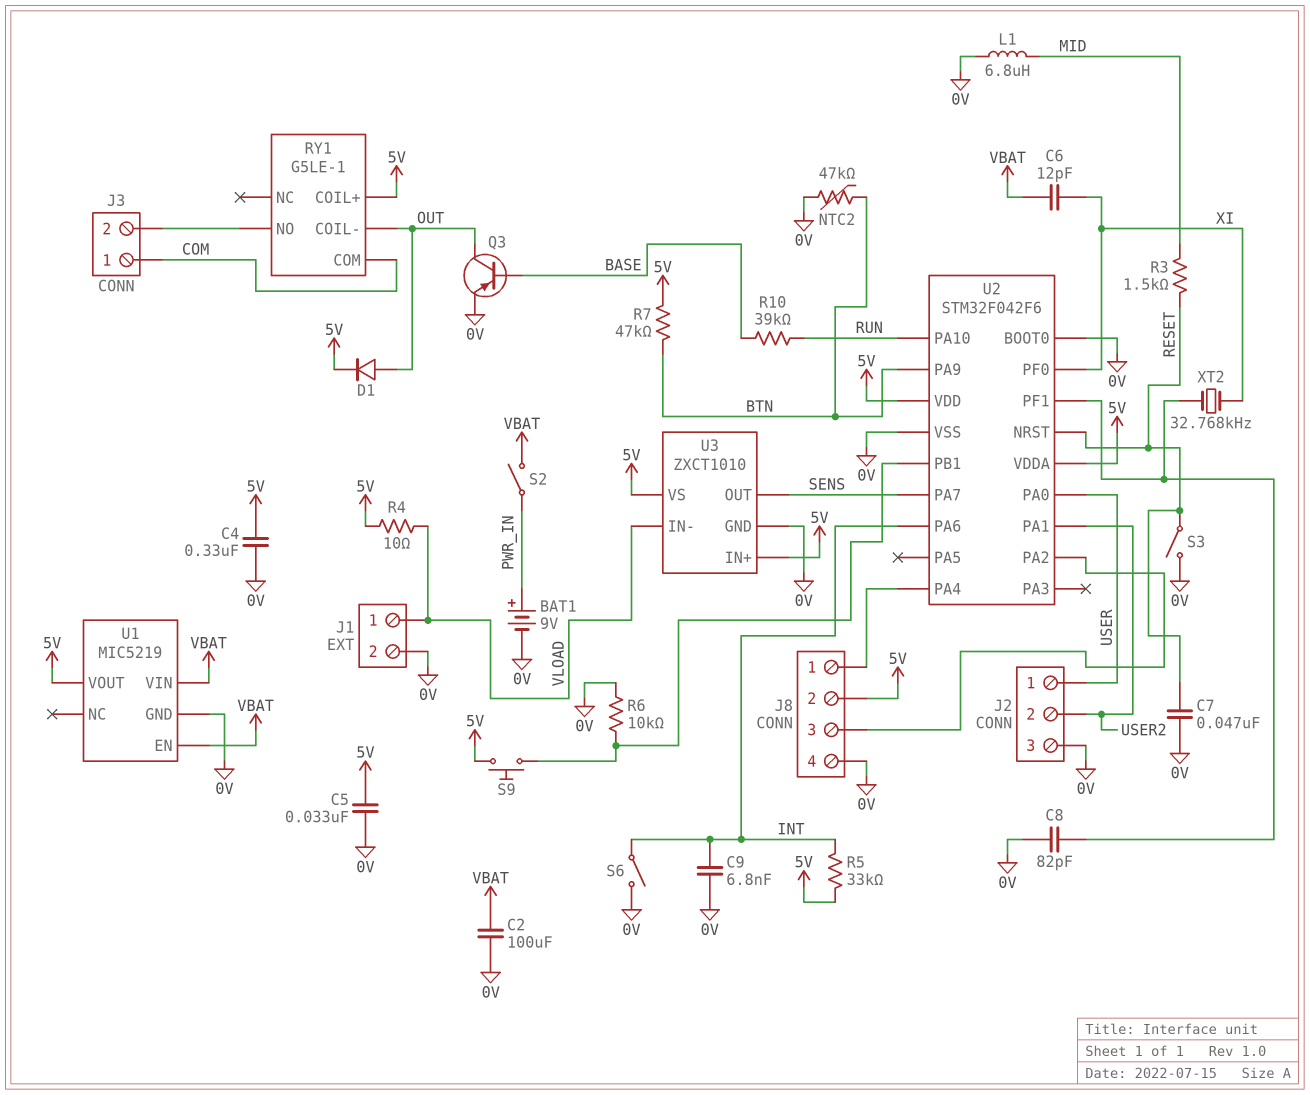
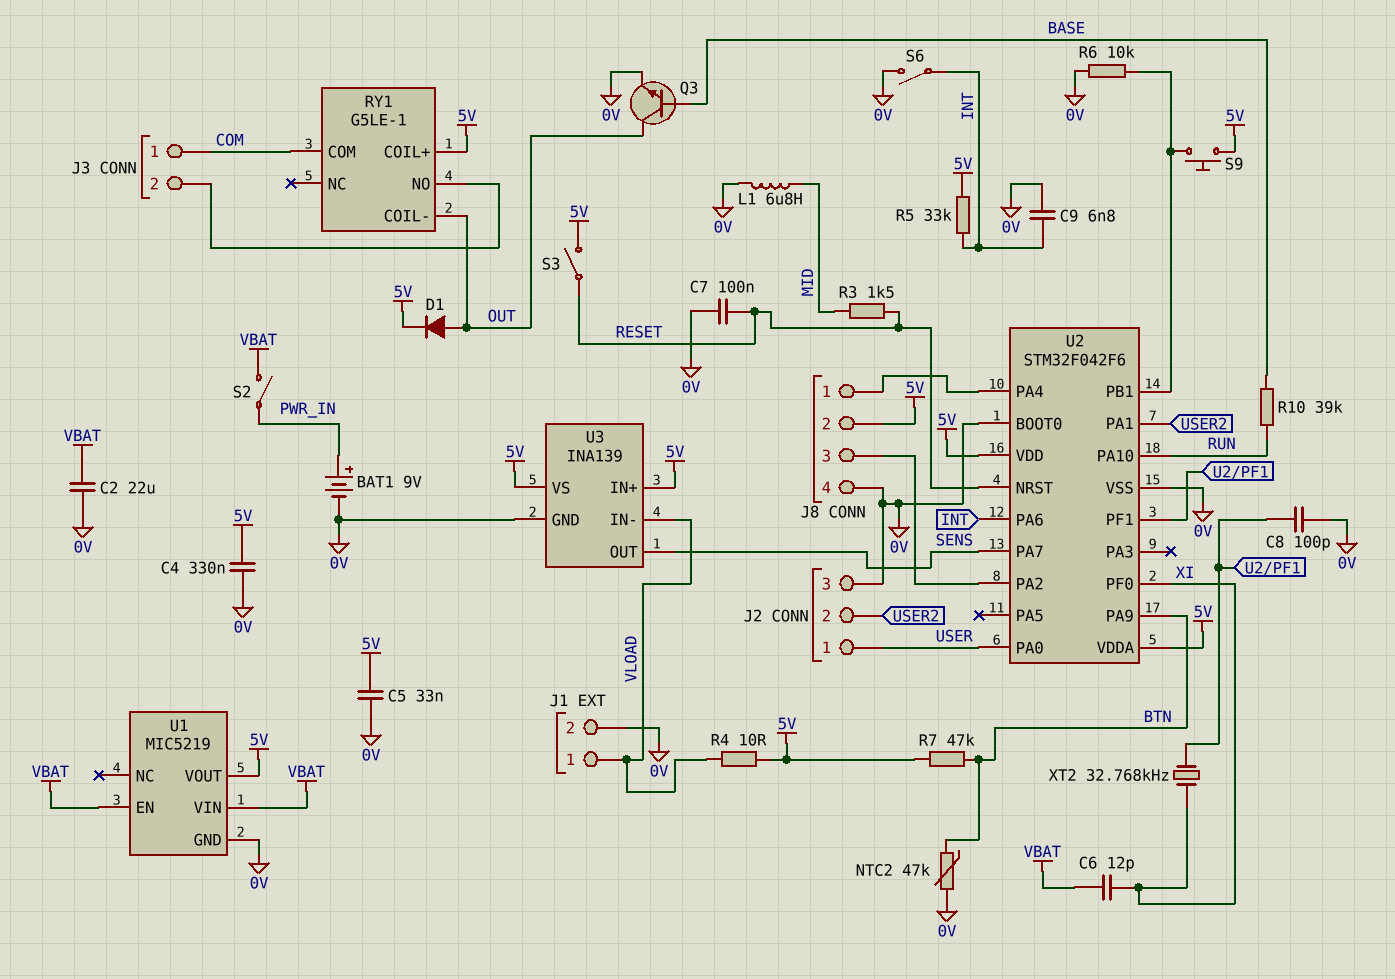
C2: 100uF (0V, VBAT) -> 22uF (0V, VBAT)
C7: 47nF (0V, RESET) -> 100nF (0V, RESET)
C8: 82pF (0V, U2/PF1) -> 100pF (0V, U2/PF1)
Q3: PNP (B BASE, C OUT, E 0V) -> NPN (B BASE, C OUT, E 0V)
S3: switch (0V, RESET) -> switch (5V, RESET)
U3: ZXCT1010 -> INA139

